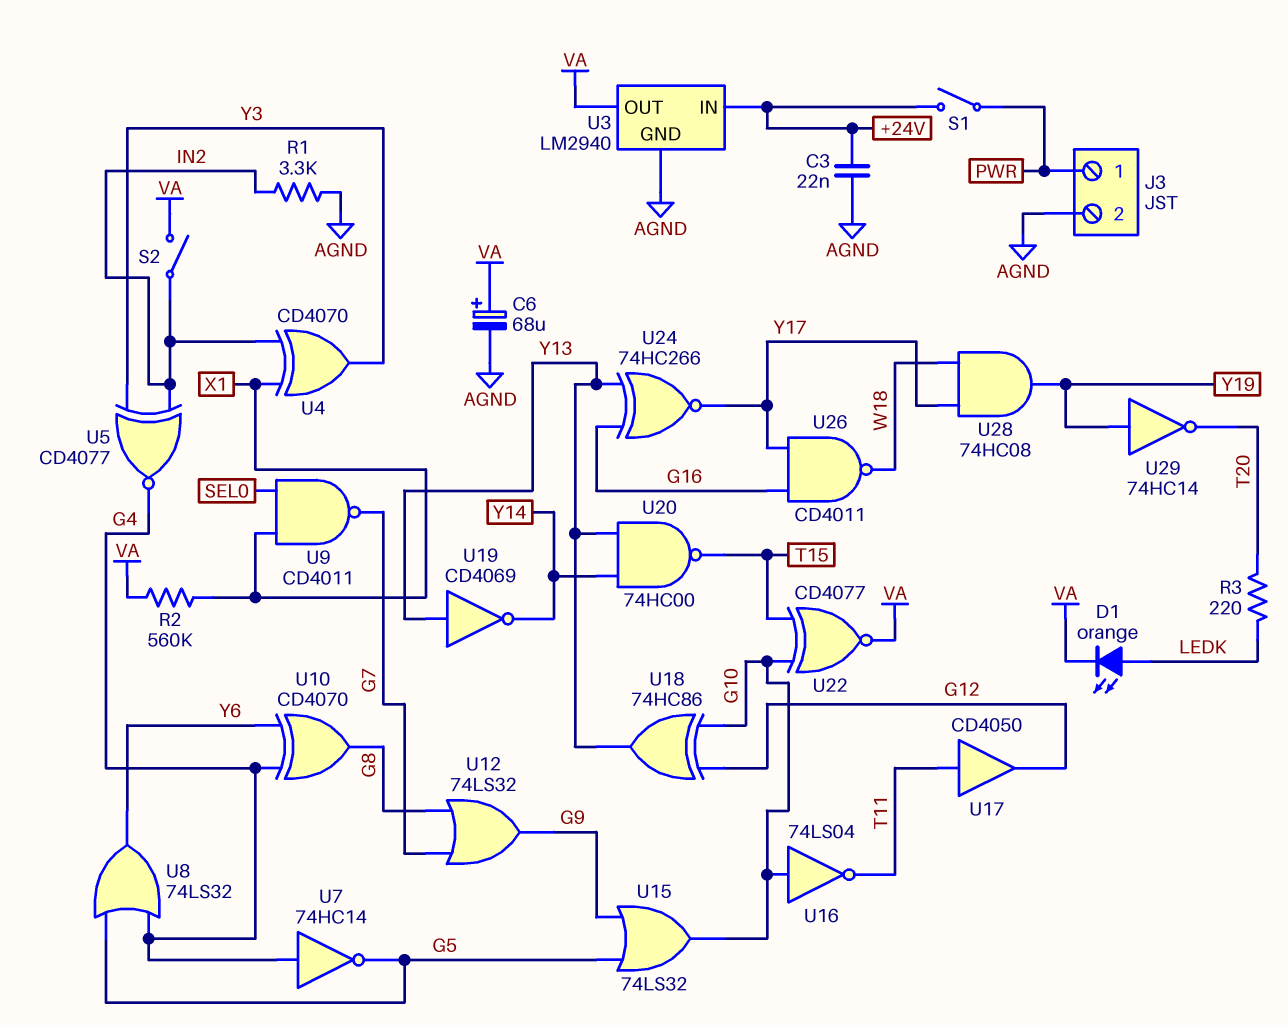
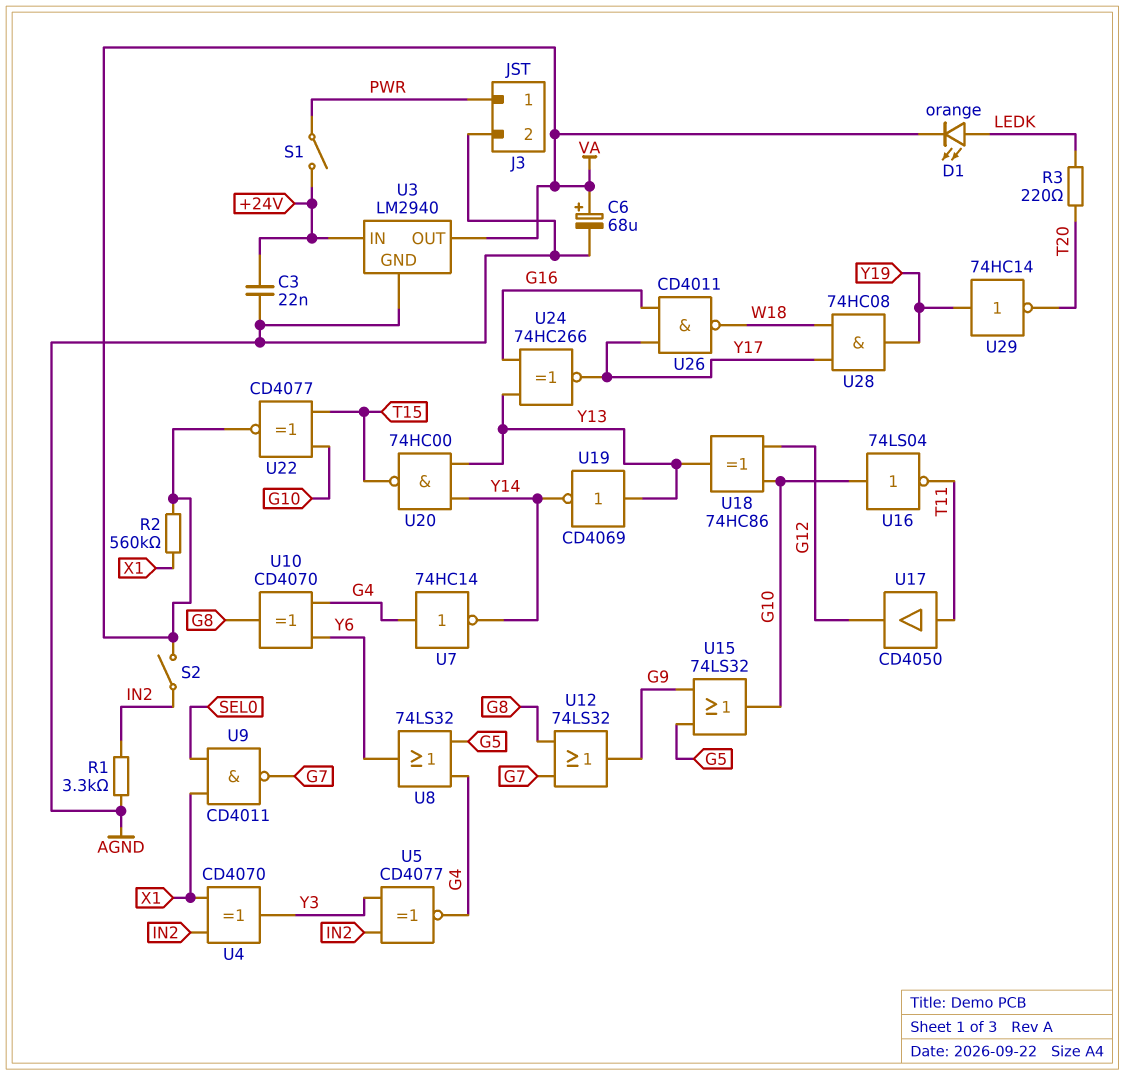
U7: NOT 74HC14 (in G4, out G5) -> NOT 74HC14 (in G4, out Y14)

